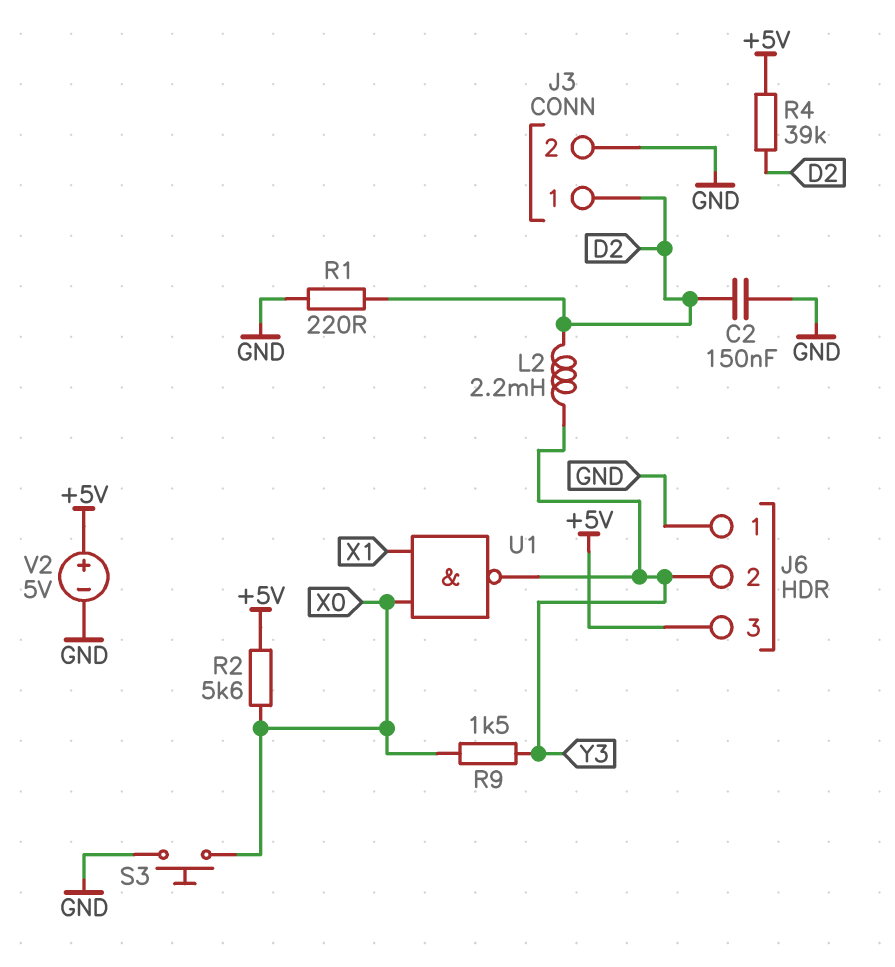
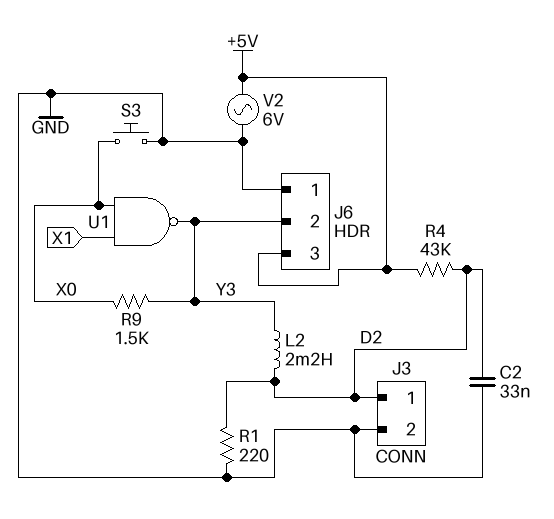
C2: 150nF (D2, GND) -> 33nF (D2, GND)
R2: 5.6k (+5V, X0) -> none
R4: 39k (+5V, D2) -> 43k (+5V, D2)
V2: 5V (plus +5V, minus GND) -> AC 6V (+5V, GND)

